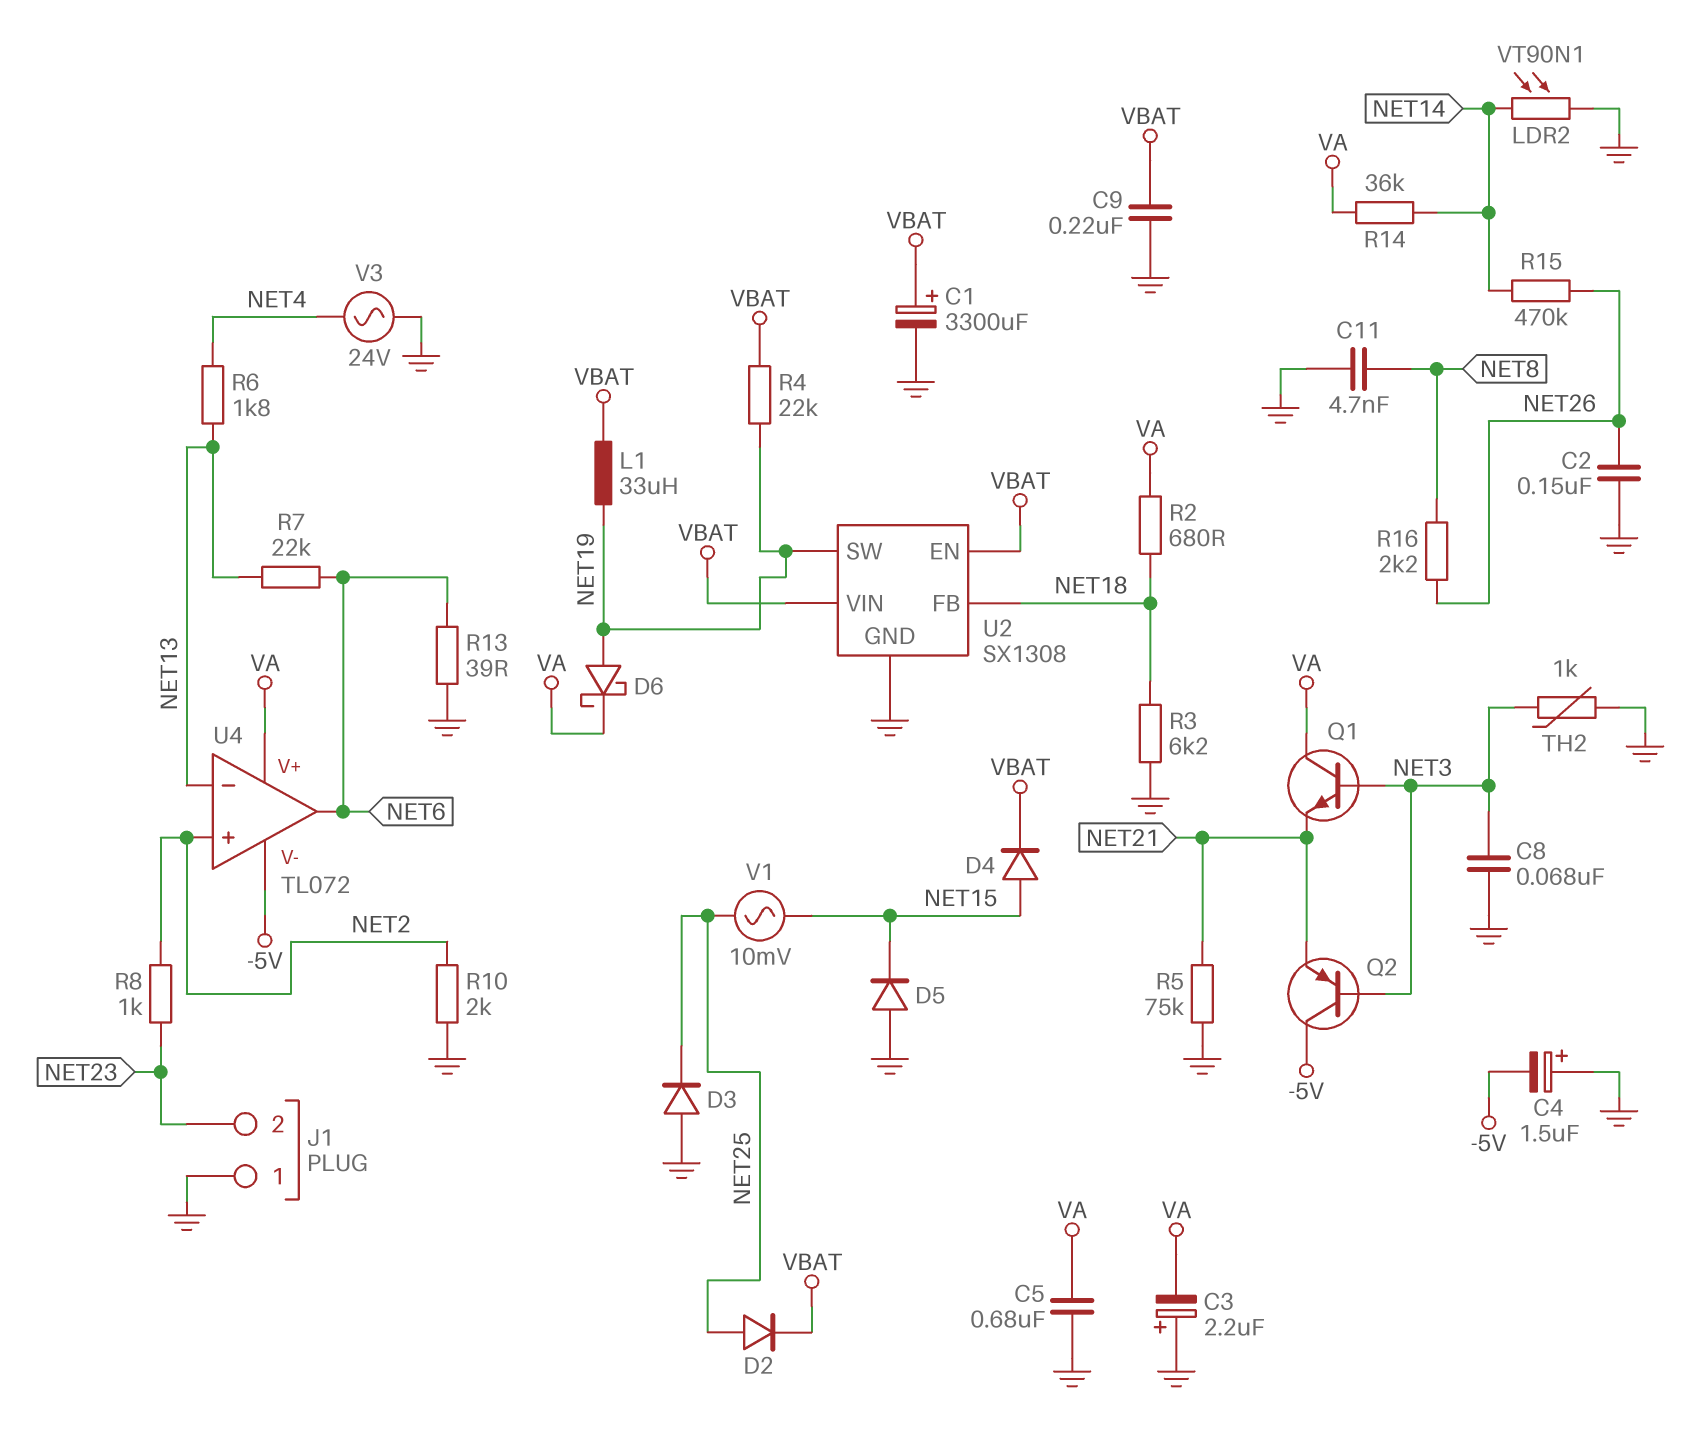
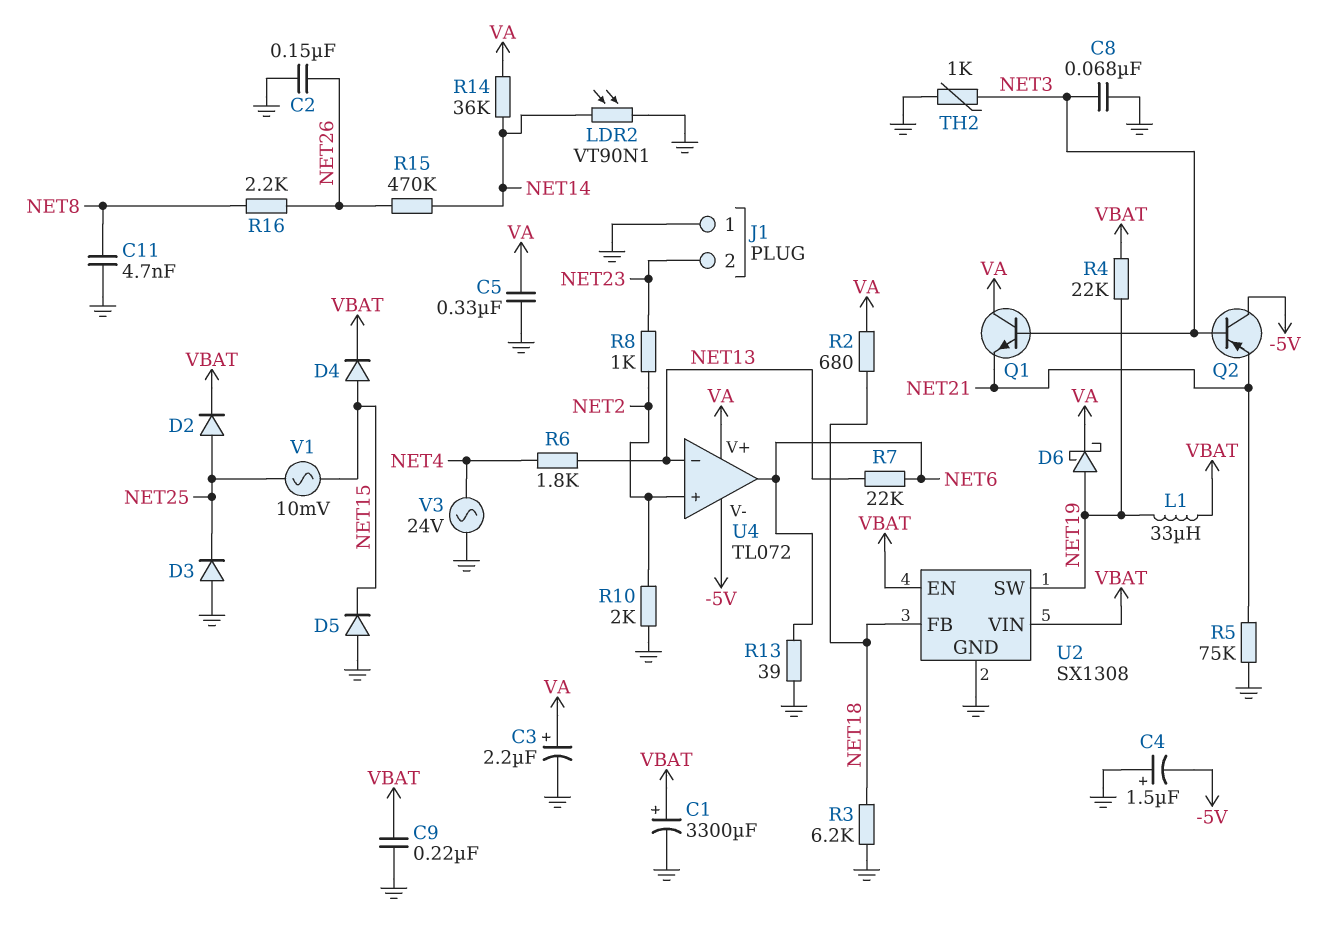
C3: 2.2uF (plus GND, minus VA) -> 2.2uF (plus VA, minus GND)
C5: 680nF (GND, VA) -> 330nF (GND, VA)

